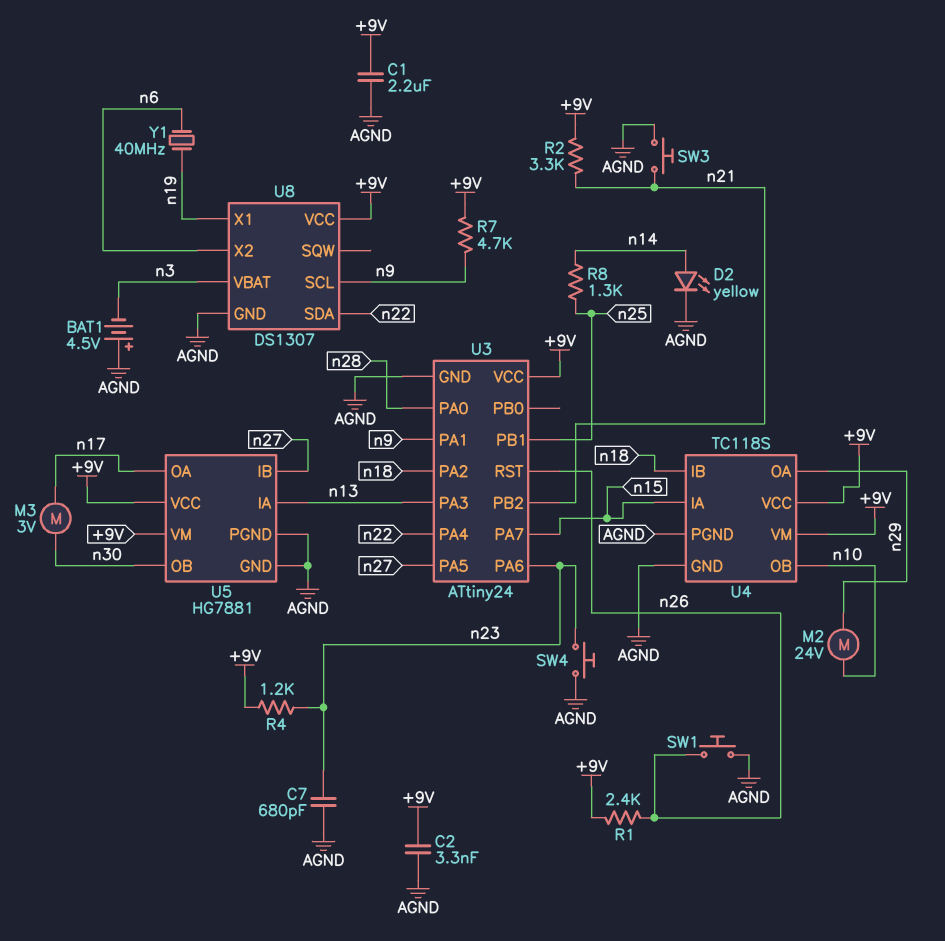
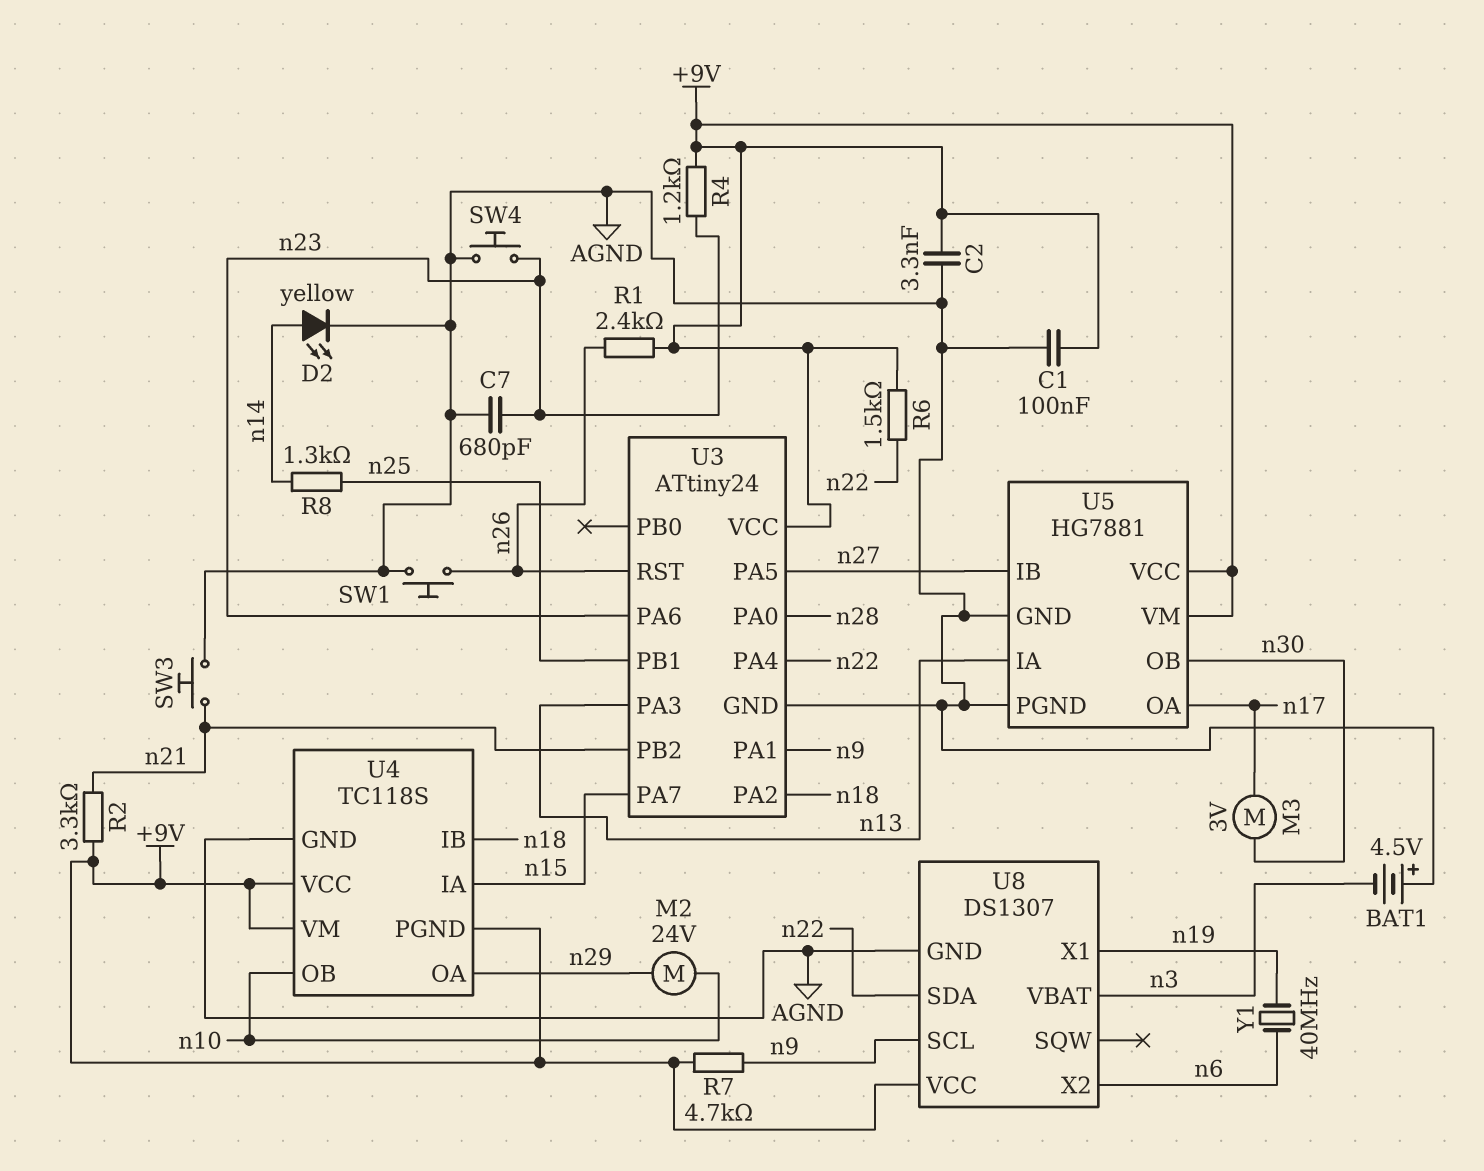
C1: 2.2uF (+9V, AGND) -> 100nF (+9V, AGND)
R6: none -> 1.5k (+9V, n22)
U4 pin PGND: AGND -> +9V

